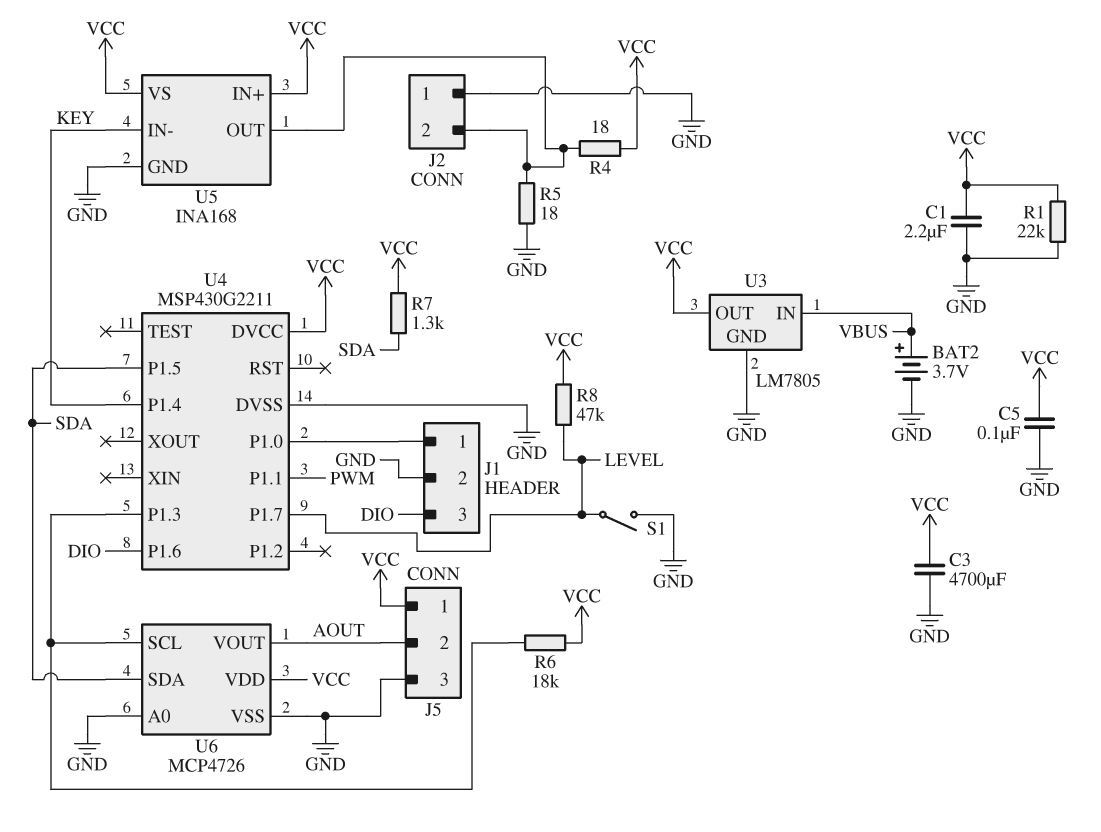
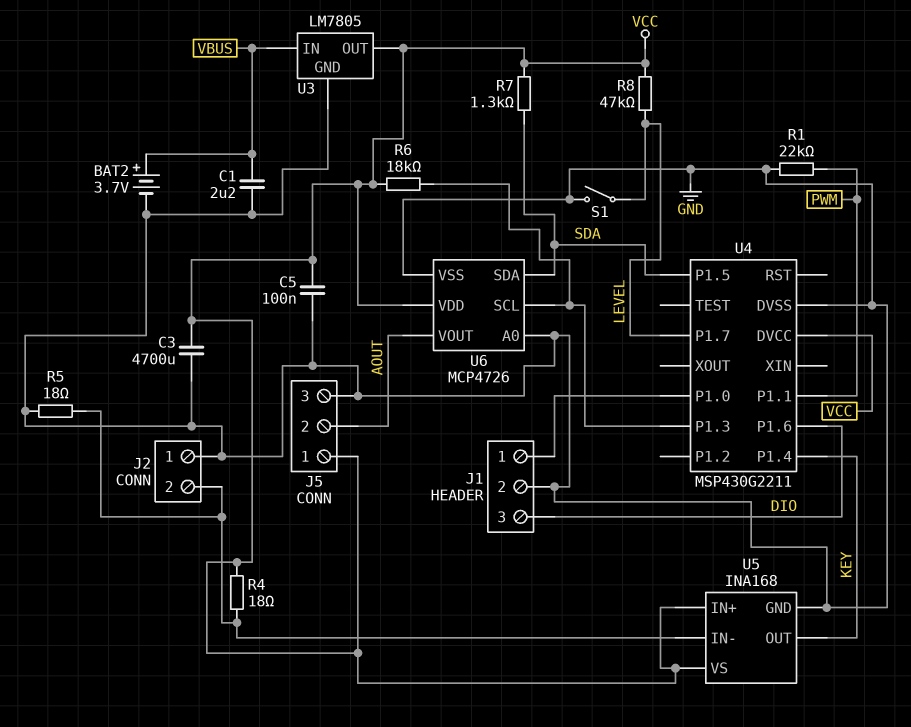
C1: 2.2uF (GND, VCC) -> 2.2uF (GND, VBUS)
R1: 22k (GND, VCC) -> 22k (GND, PWM)
U5 pin IN-: KEY -> J2/2
U5 pin OUT: J2/2 -> KEY

